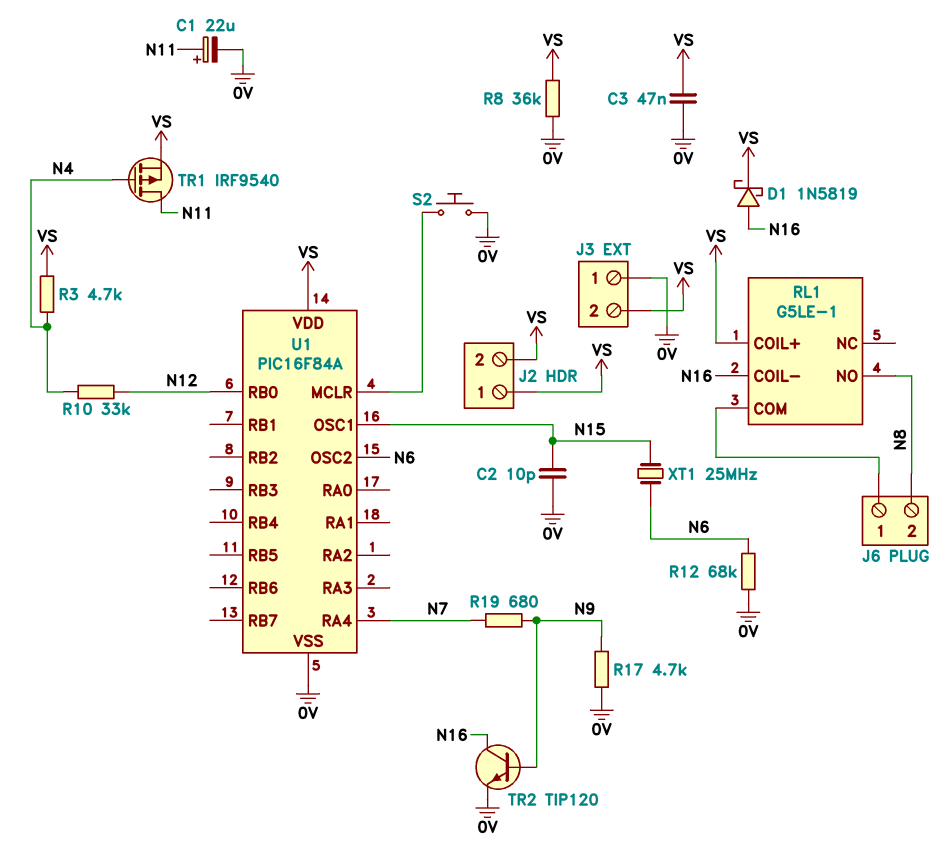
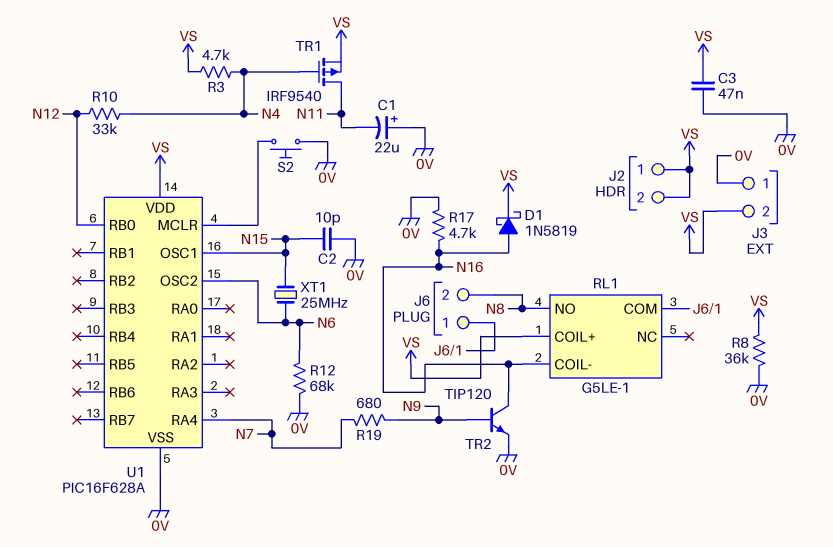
C1: 22uF (plus N11, minus 0V) -> 22uF (plus 0V, minus N11)
R17: 4.7k (0V, N9) -> 4.7k (0V, N16)
U1: PIC16F84A -> PIC16F628A

